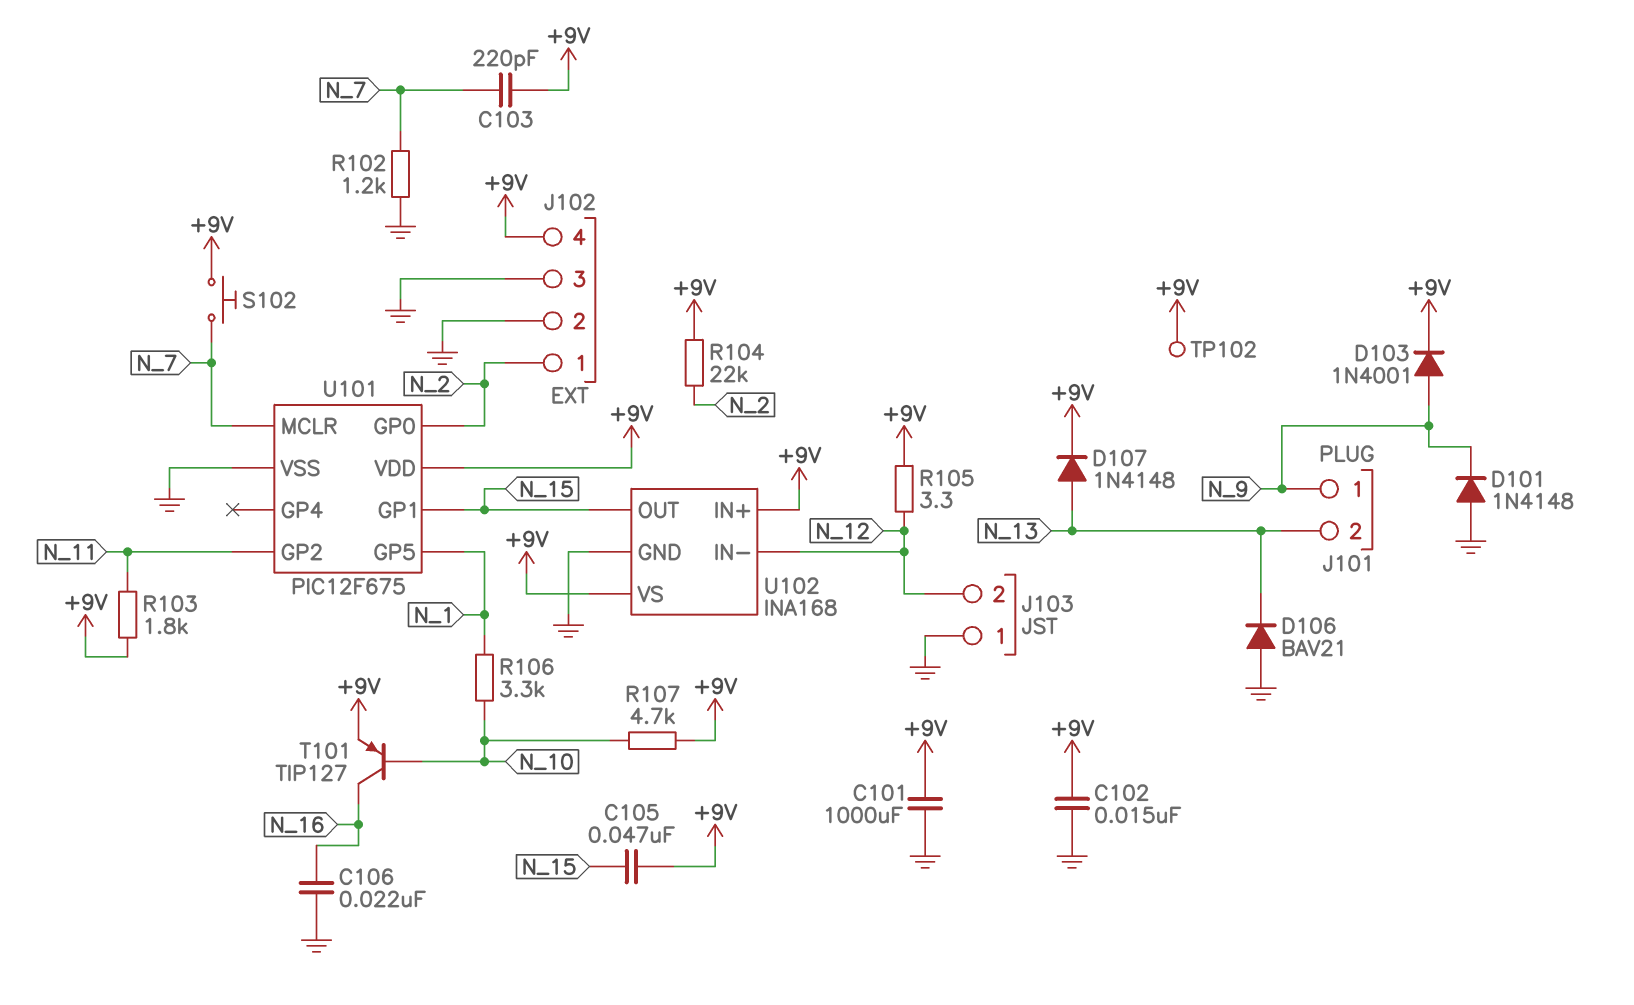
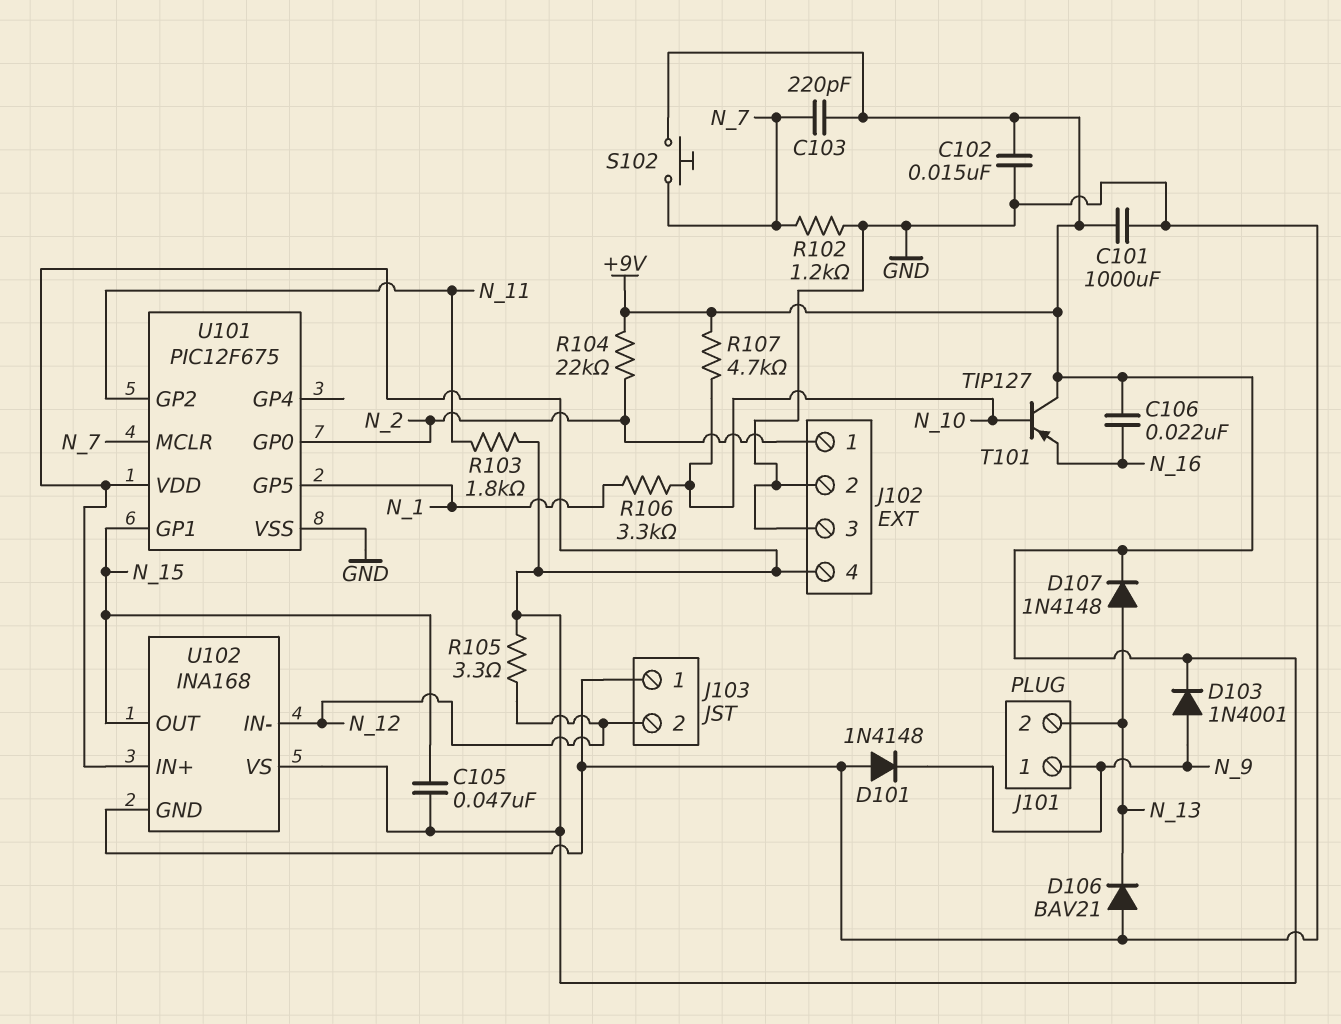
C106: 22nF (GND, N_16) -> 22nF (+9V, N_16)
T101: PNP TIP127 (B N_10, C N_16, E +9V) -> PNP TIP127 (B N_10, C +9V, E N_16)
TP102: test point (+9V) -> none

